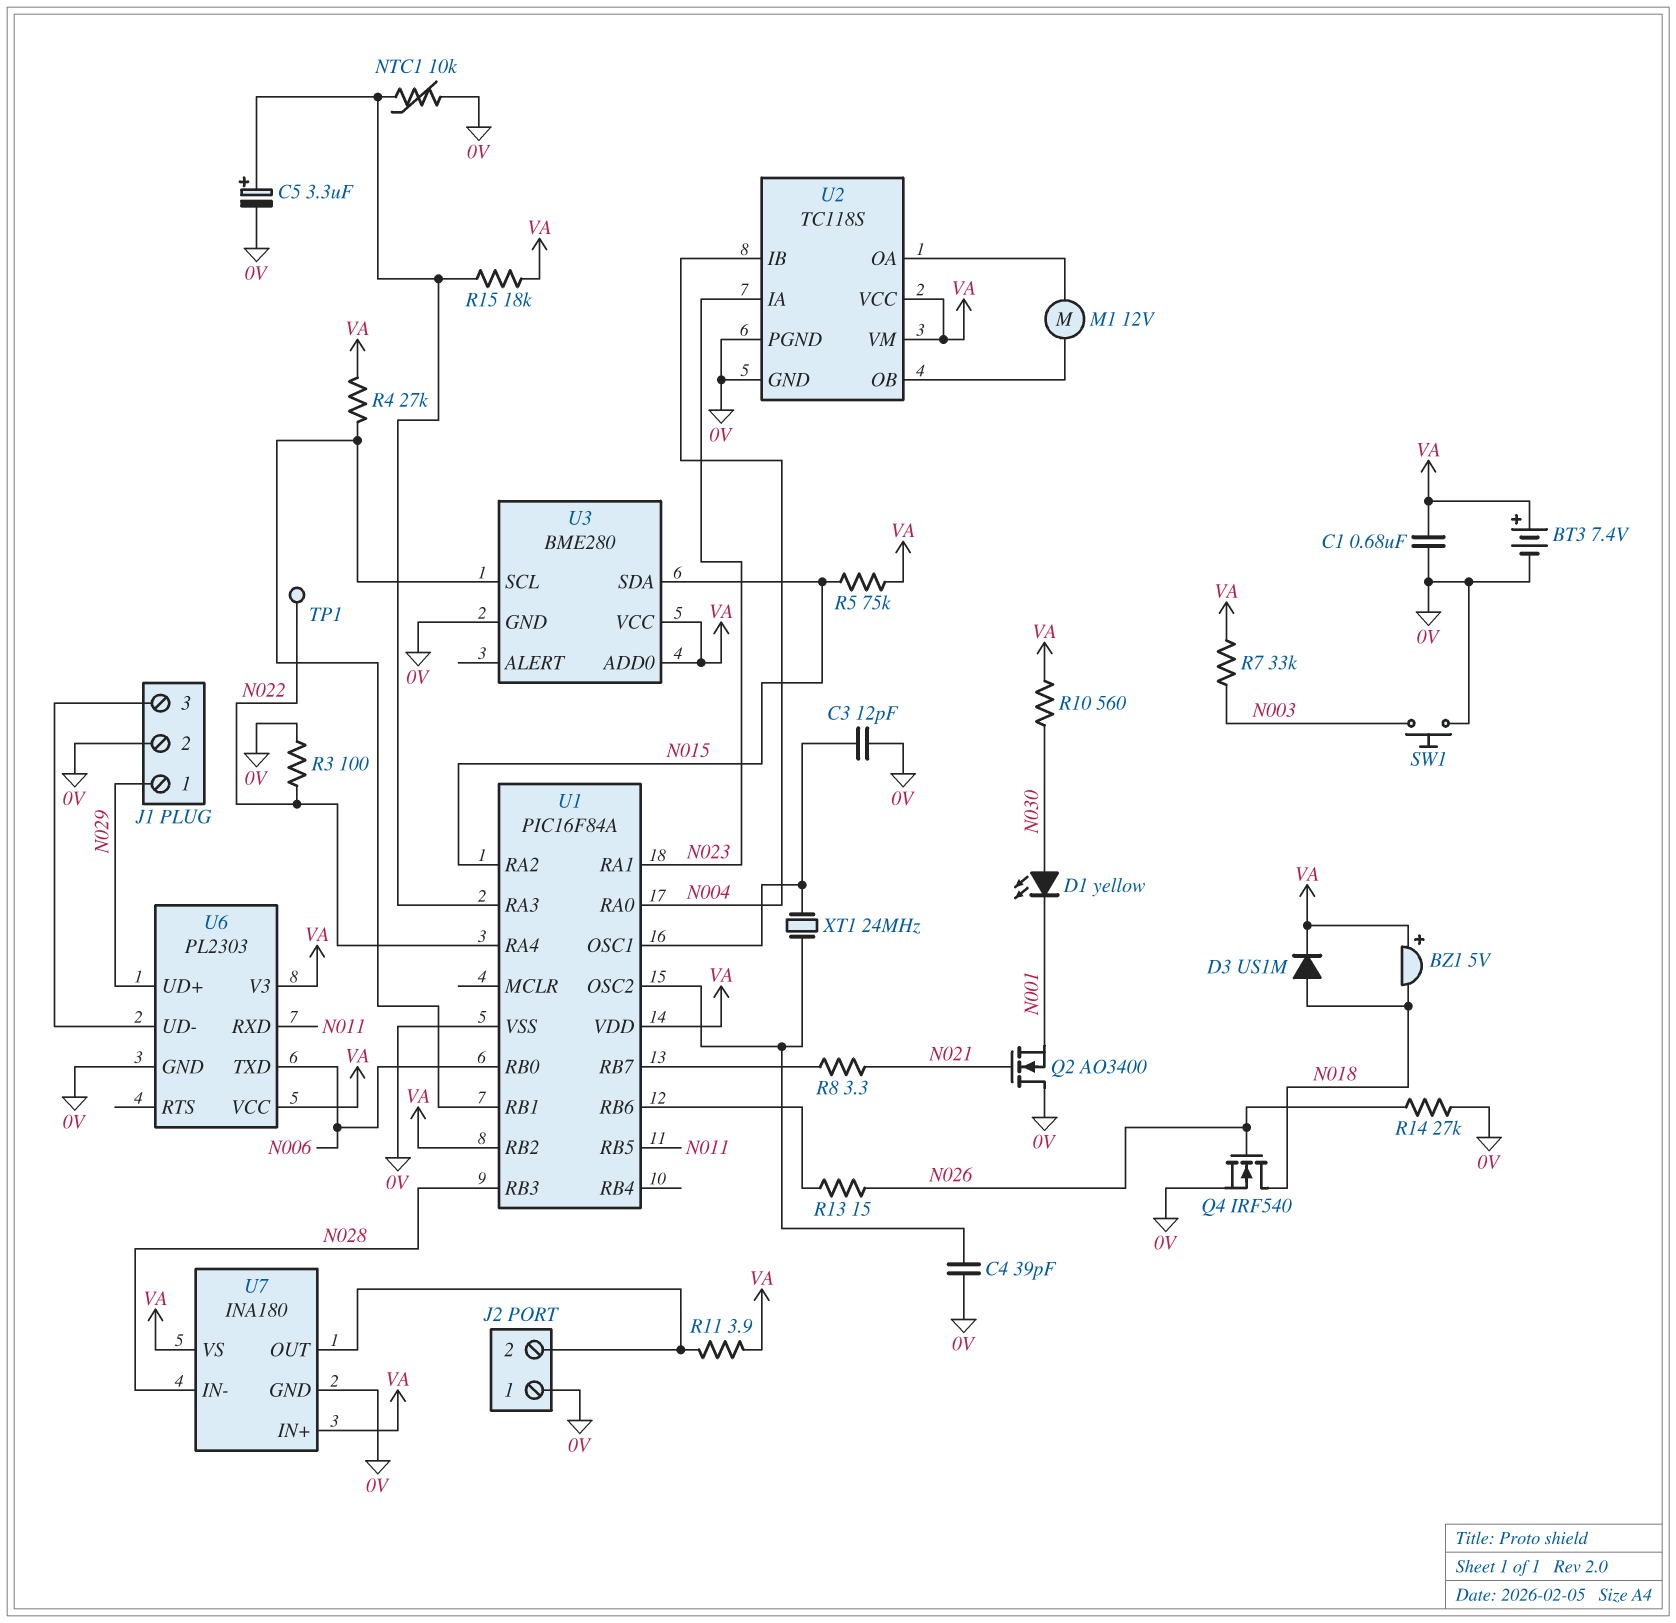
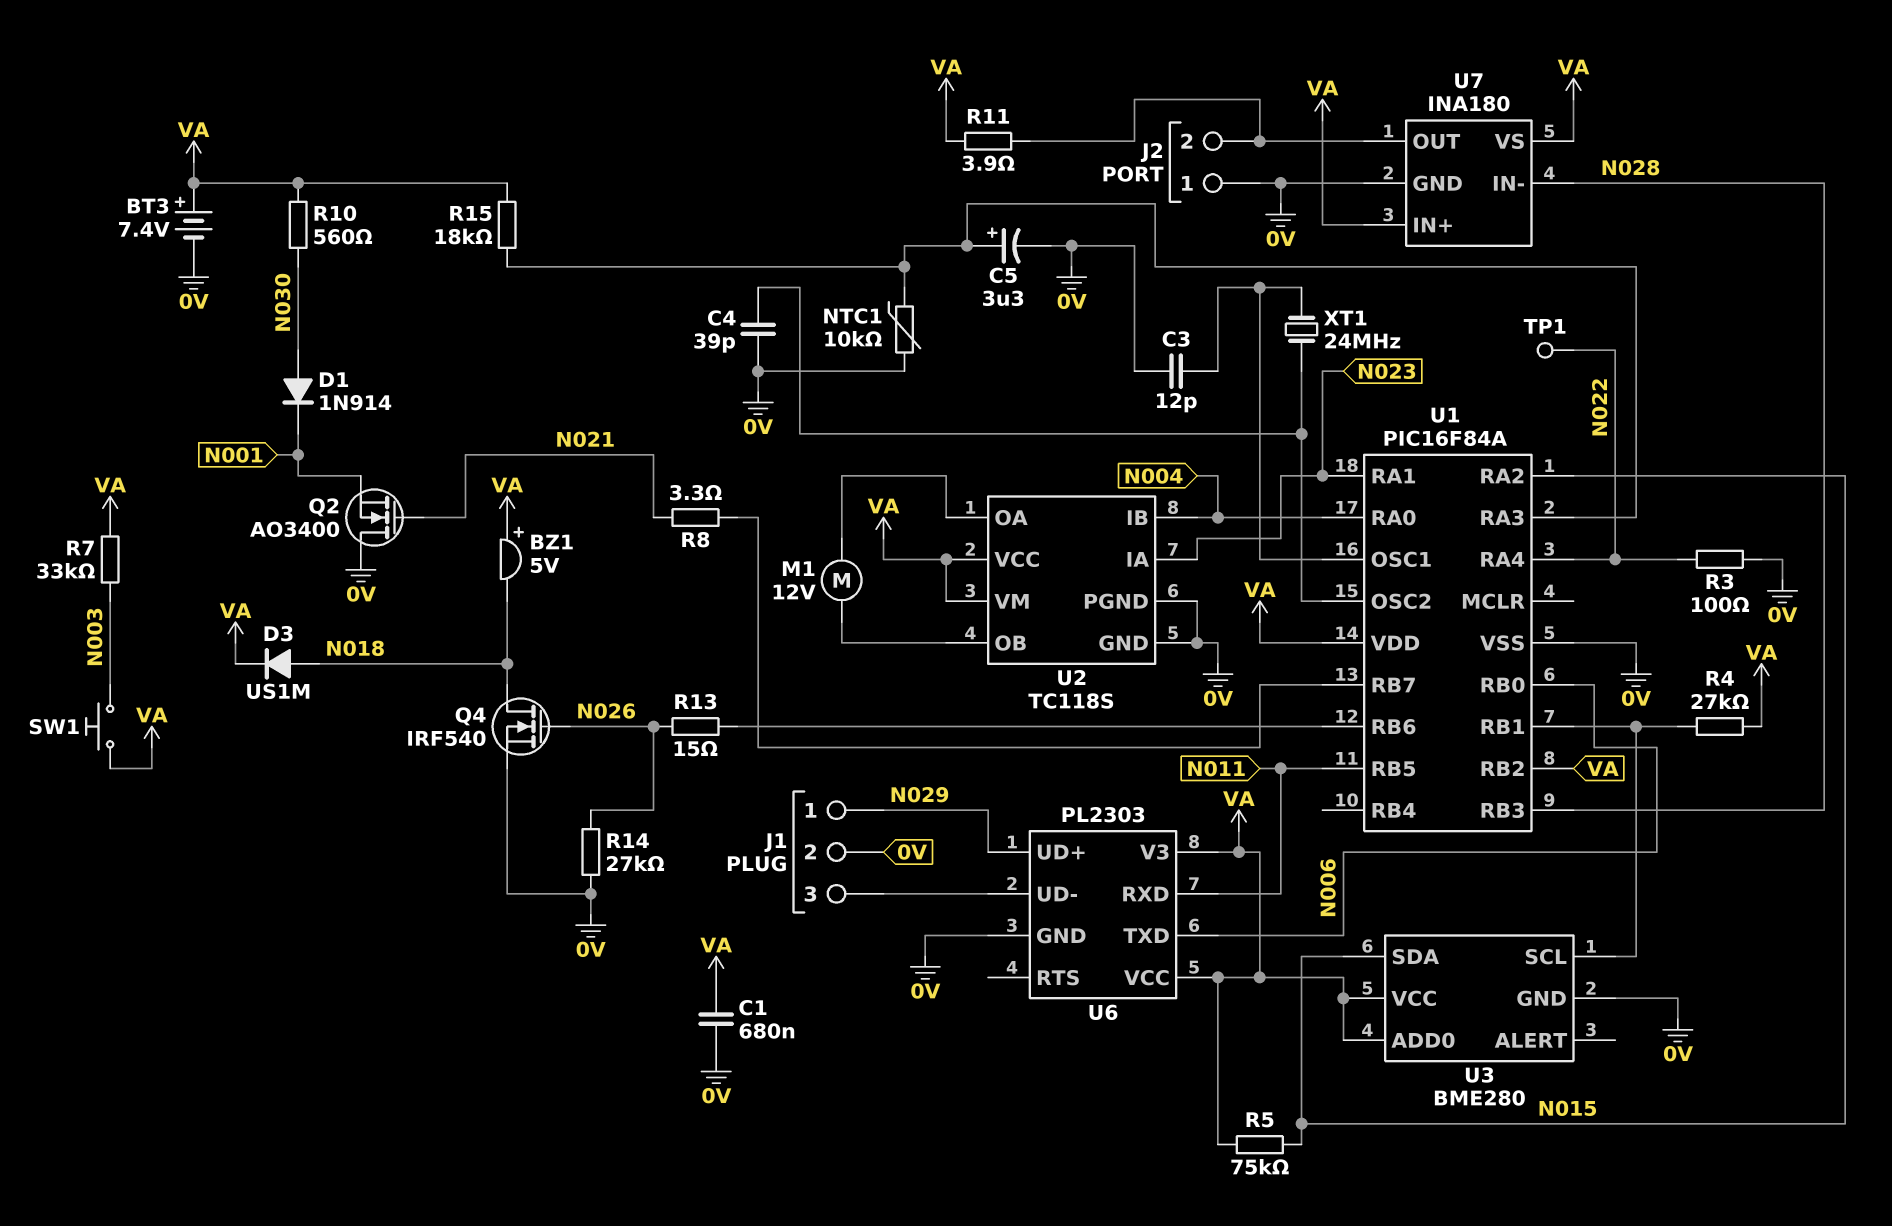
D1: LED yellow (A N030, K N001) -> diode 1N914 (A N030, K N001)
SW1: button (0V, N003) -> button (N003, VA)

